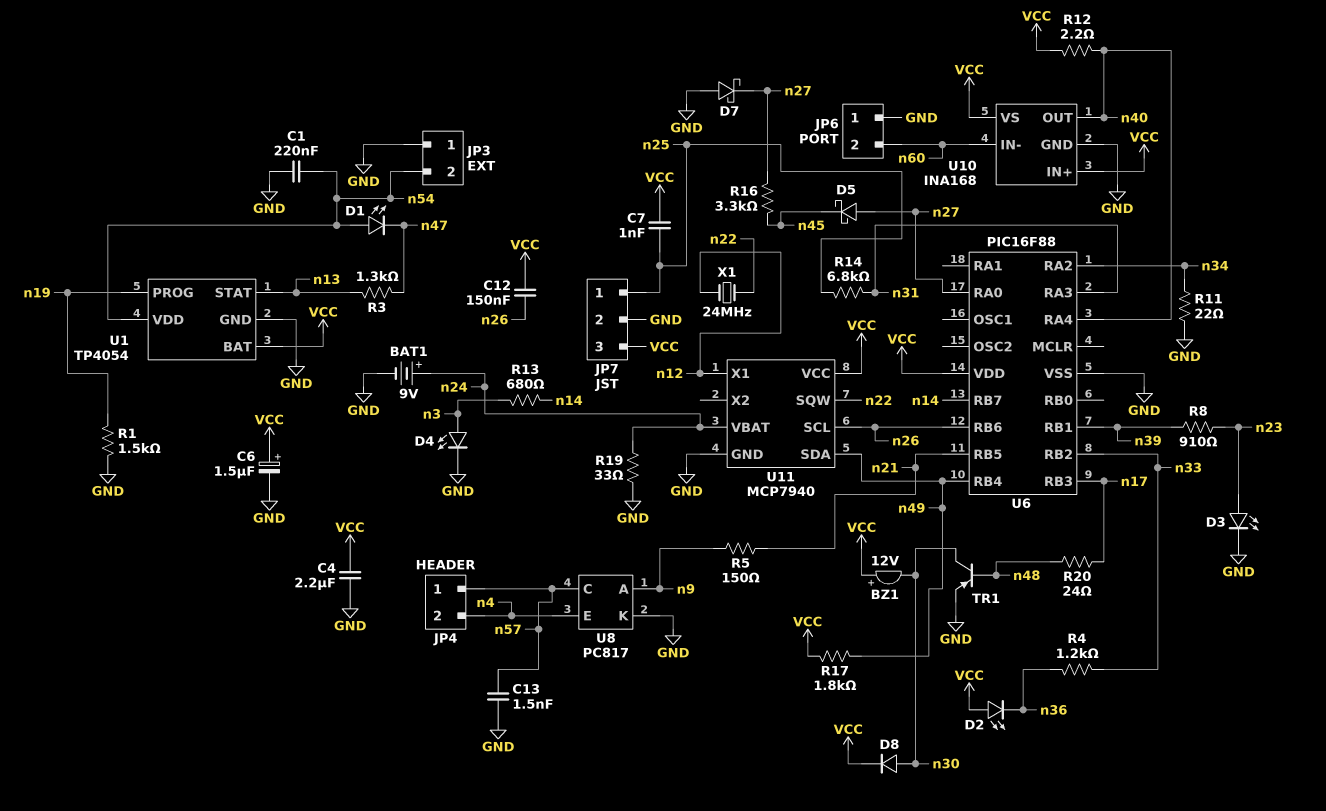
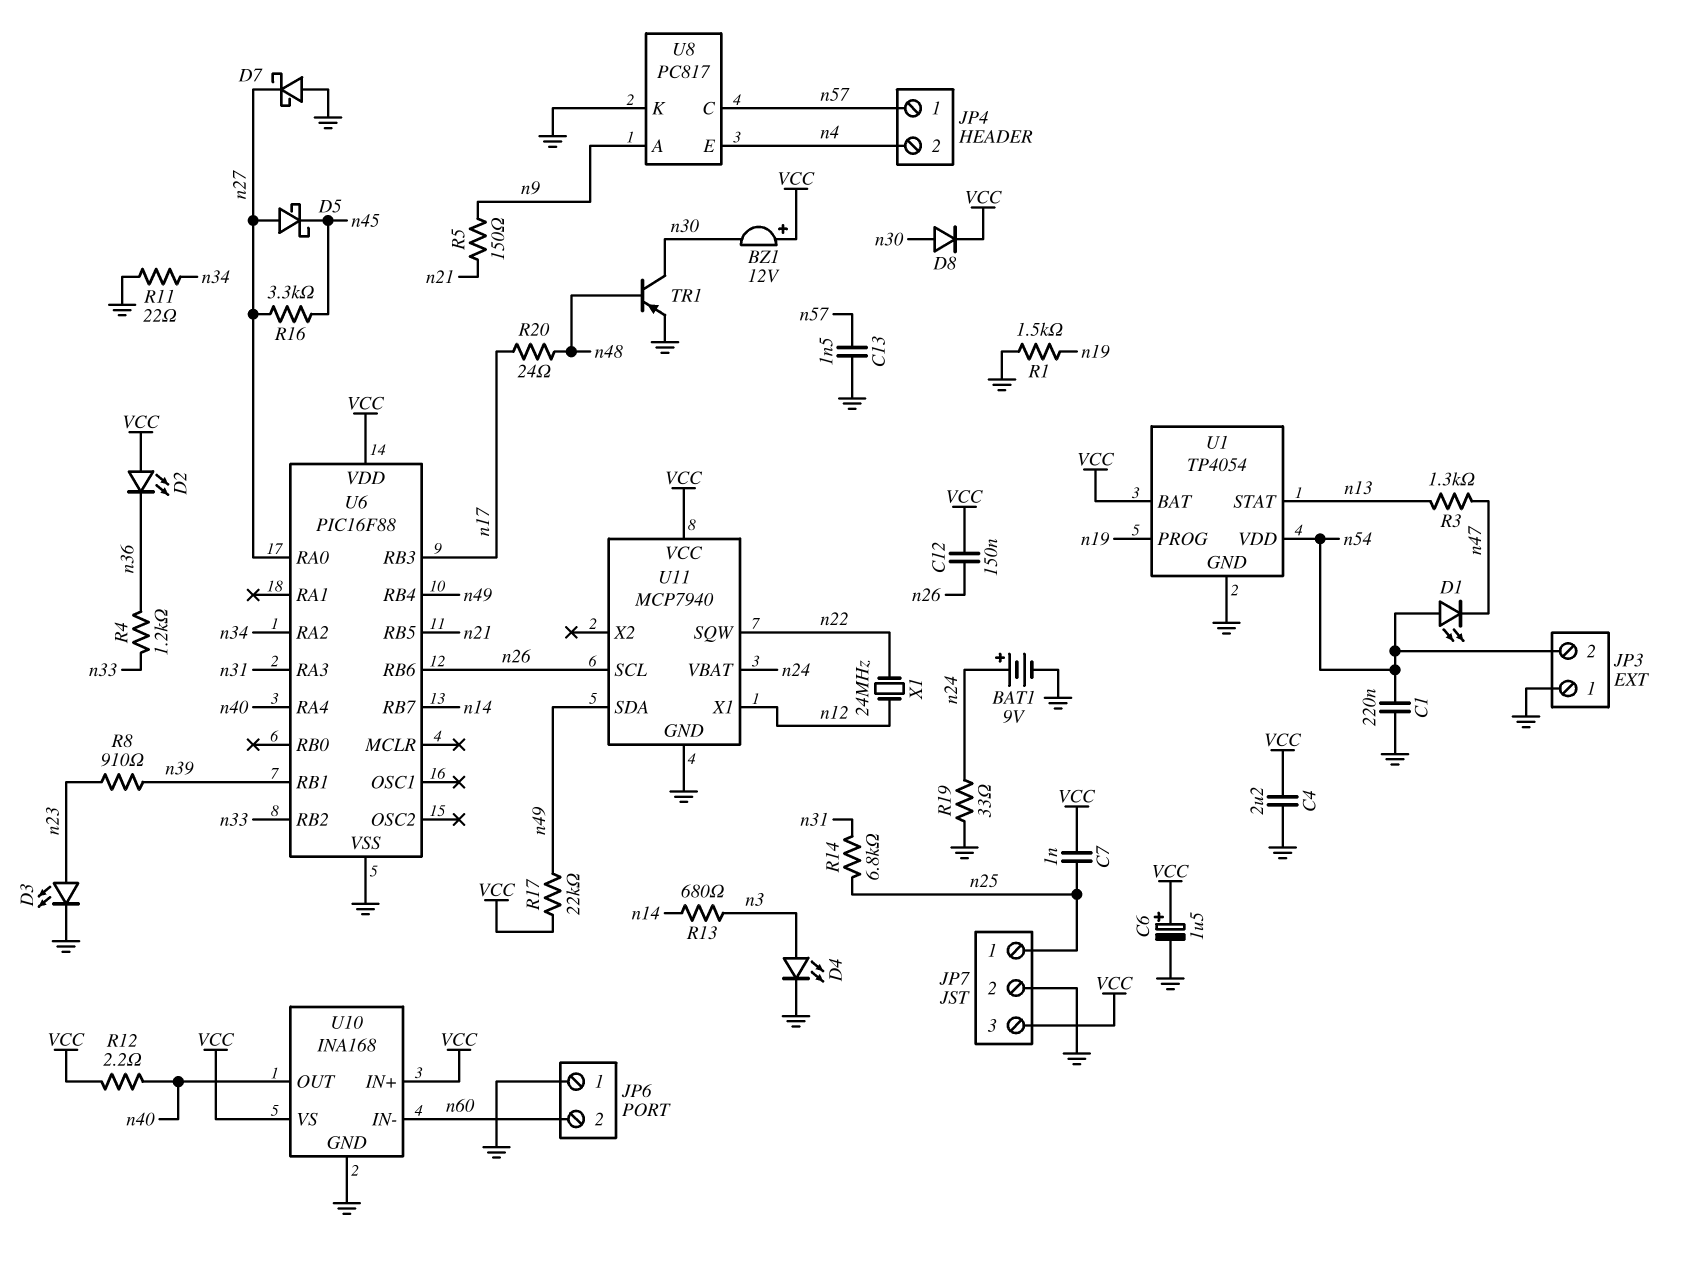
R17: 1.8k (VCC, n49) -> 22k (VCC, n49)

